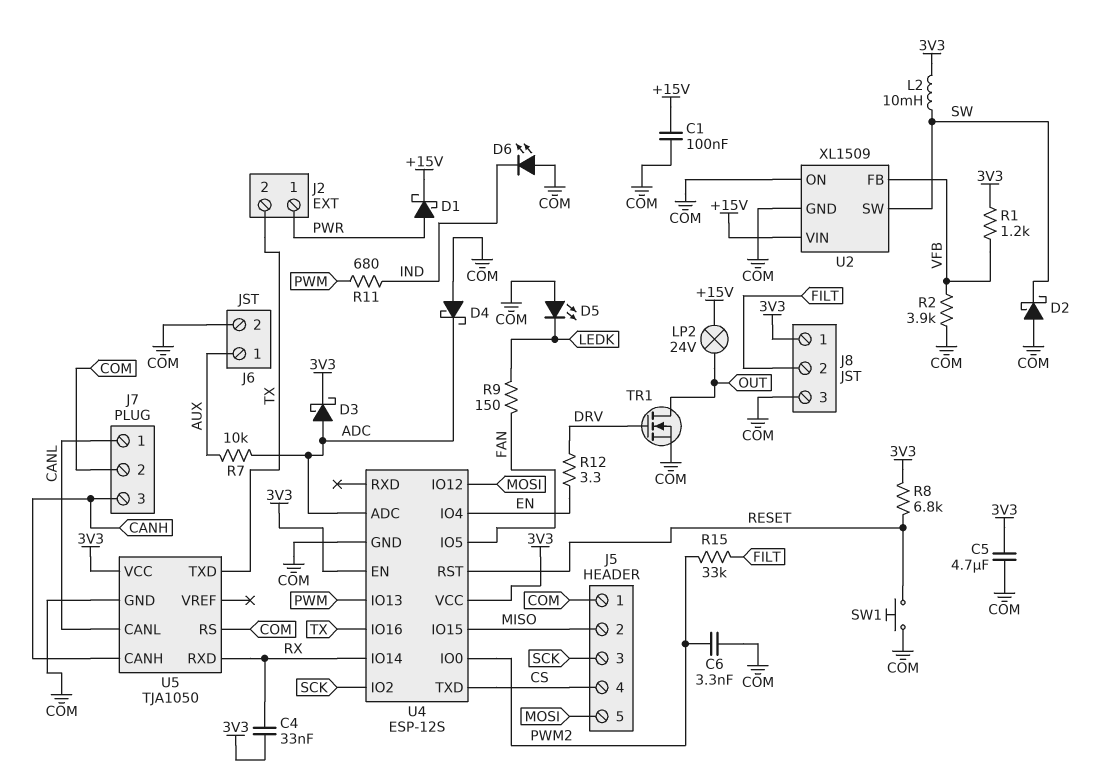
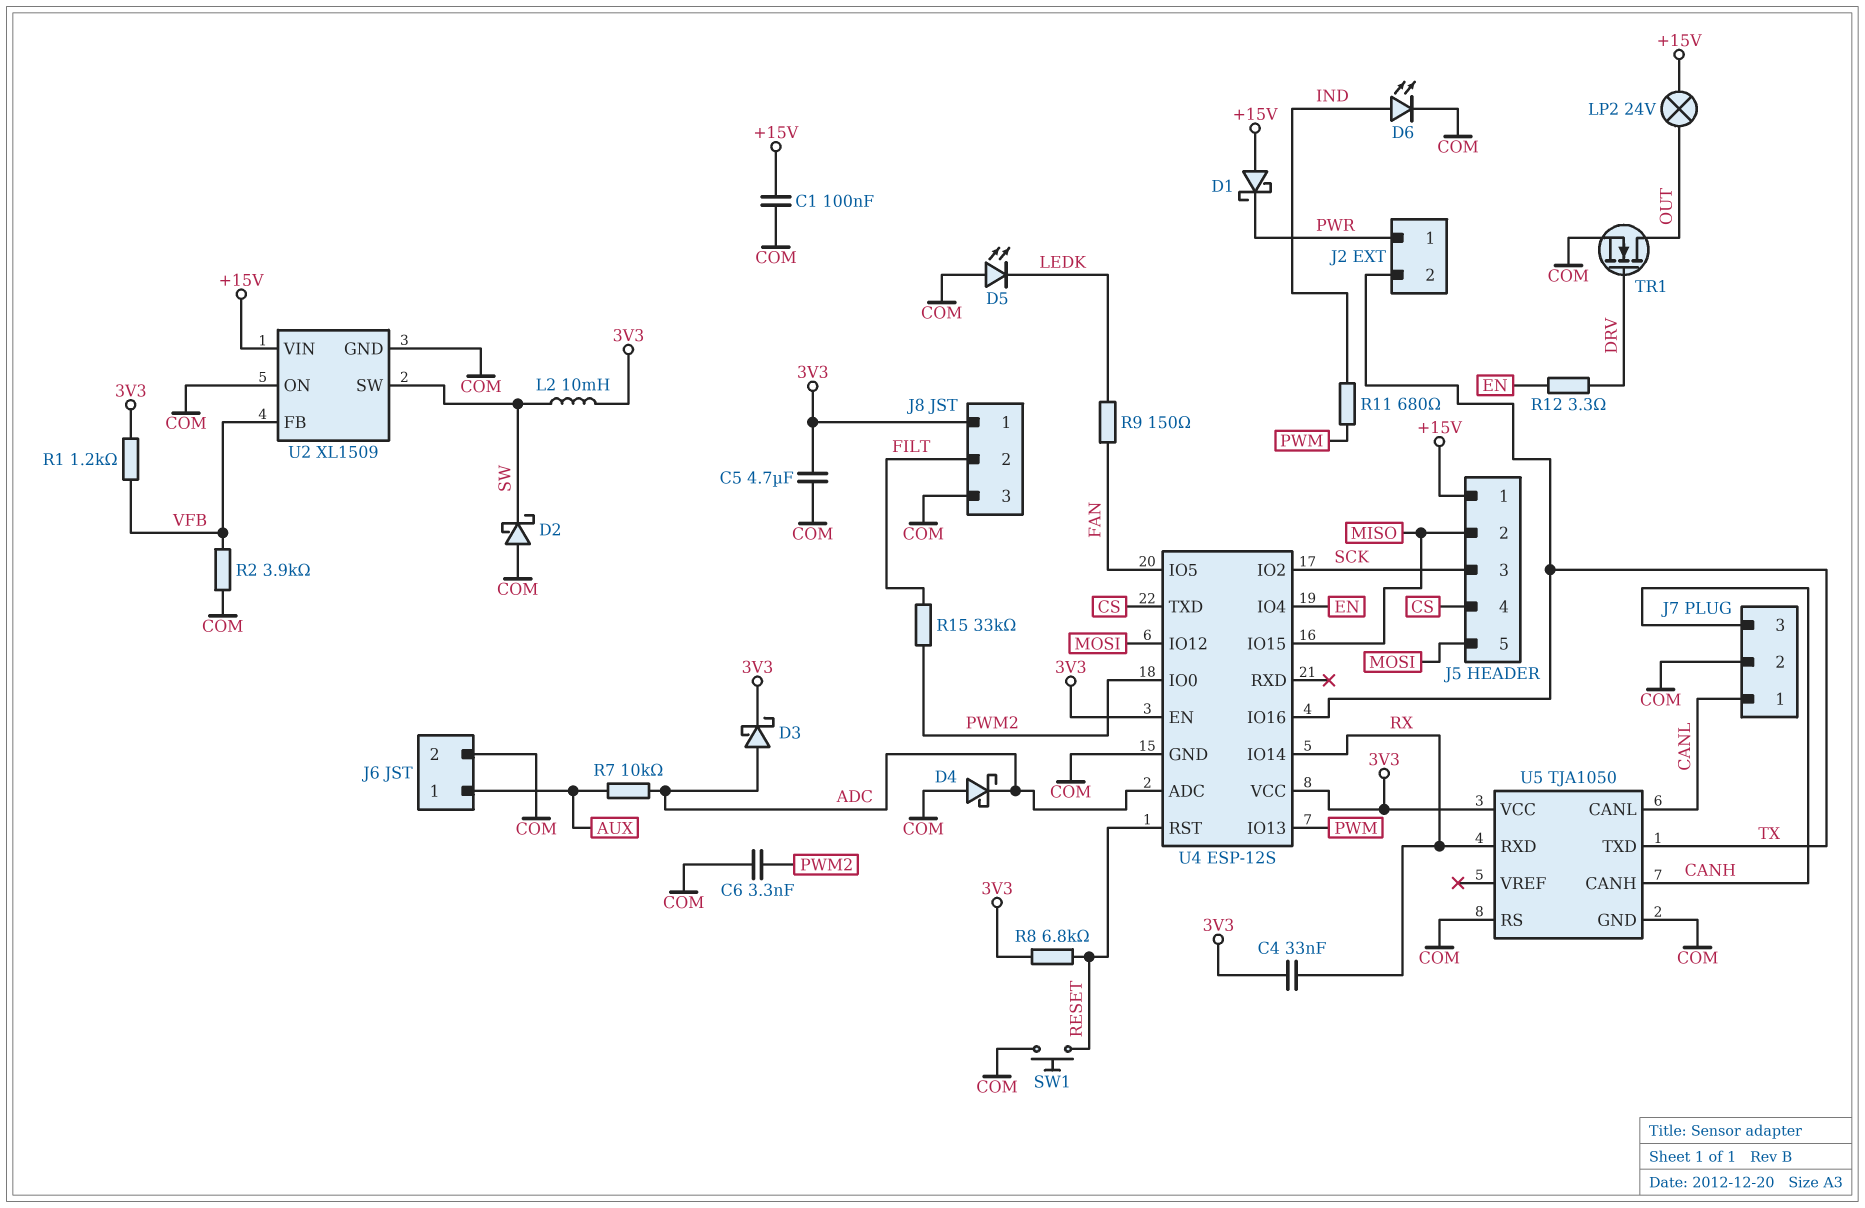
D1: schottky (A PWR, K +15V) -> schottky (A +15V, K PWR)
D6: LED (A COM, K IND) -> LED (A IND, K COM)
J5 pin 1: COM -> +15V

